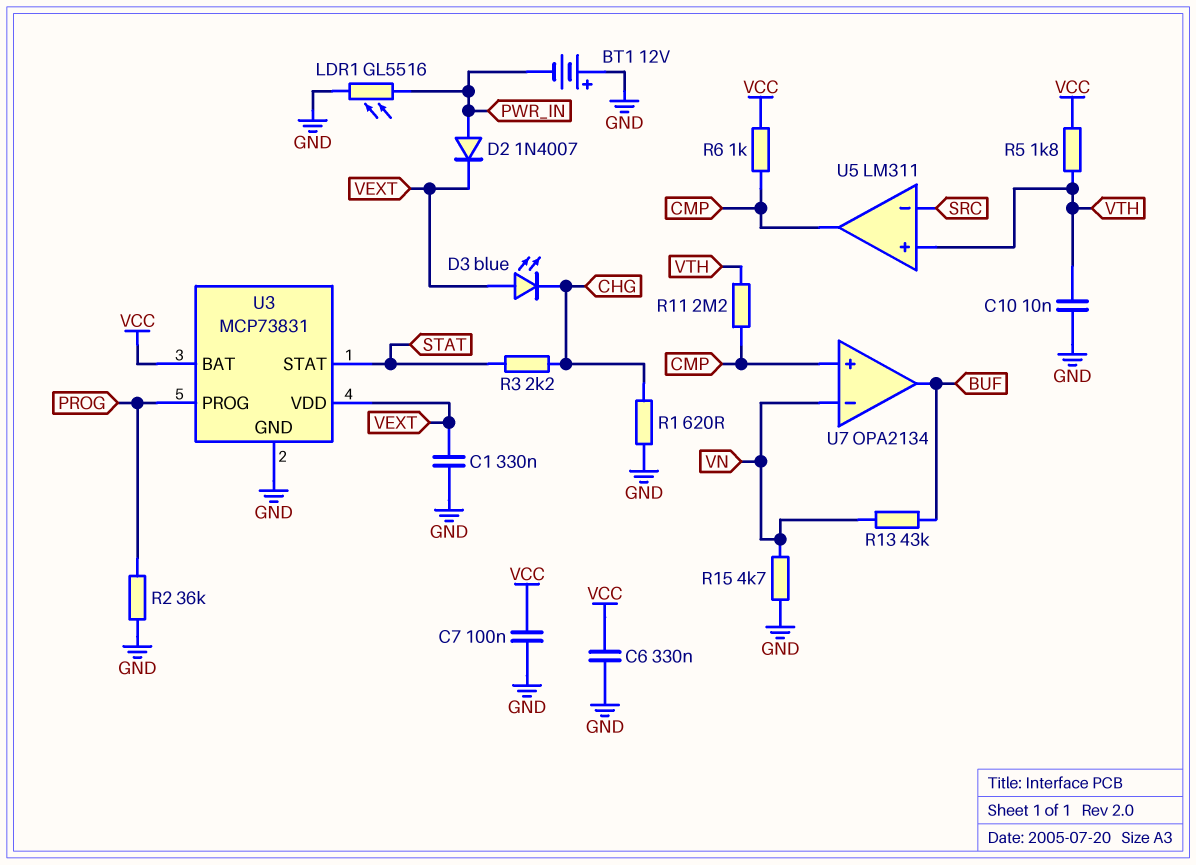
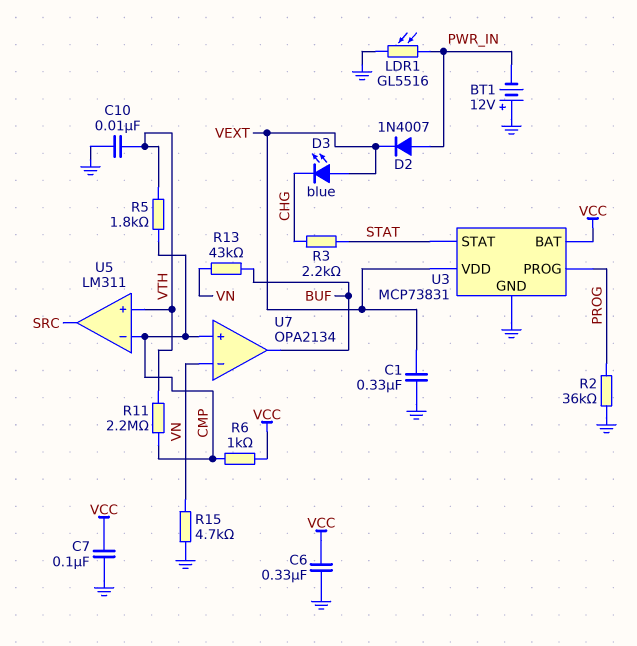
R1: 620 (CHG, GND) -> none
R5: 1.8k (VCC, VTH) -> 1.8k (CMP, VTH)
U5 pin in-: SRC -> CMP
U5 pin out: CMP -> SRC

